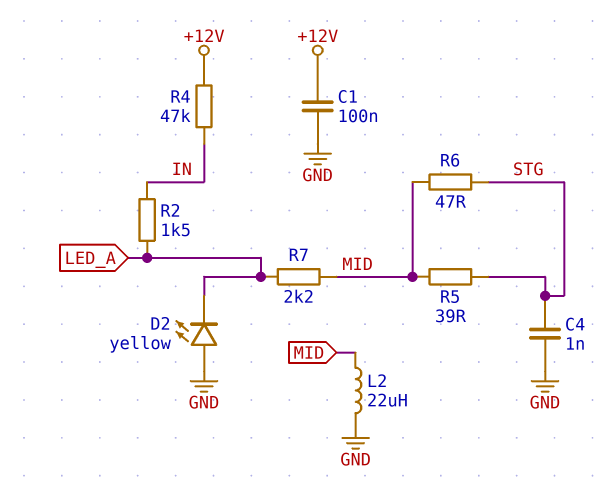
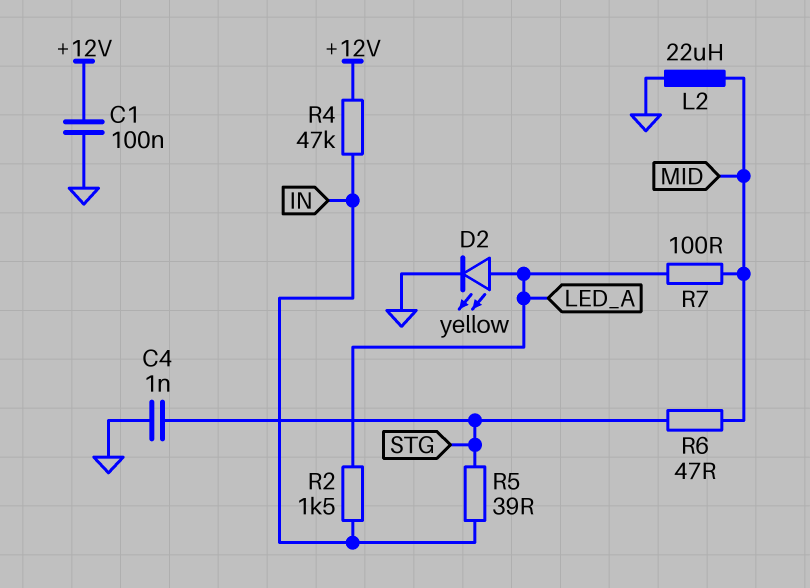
D2: LED yellow (A GND, K LED_A) -> LED yellow (A LED_A, K GND)
R5: 39 (MID, STG) -> 39 (IN, STG)
R7: 2.2k (LED_A, MID) -> 100 (LED_A, MID)

